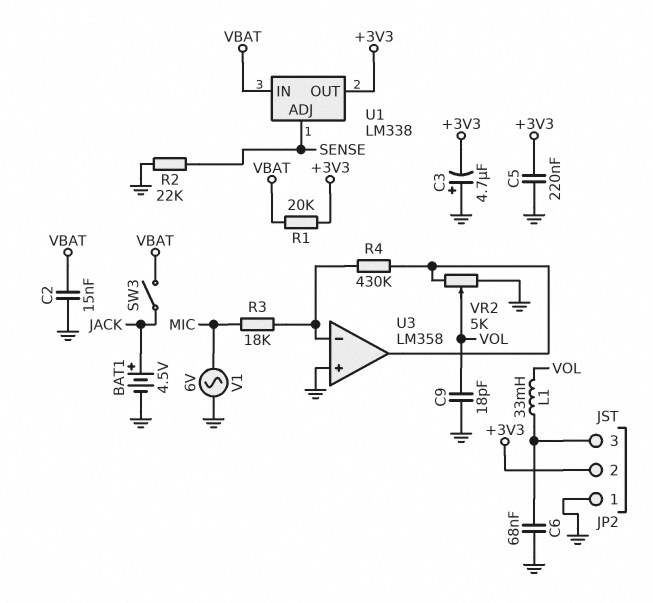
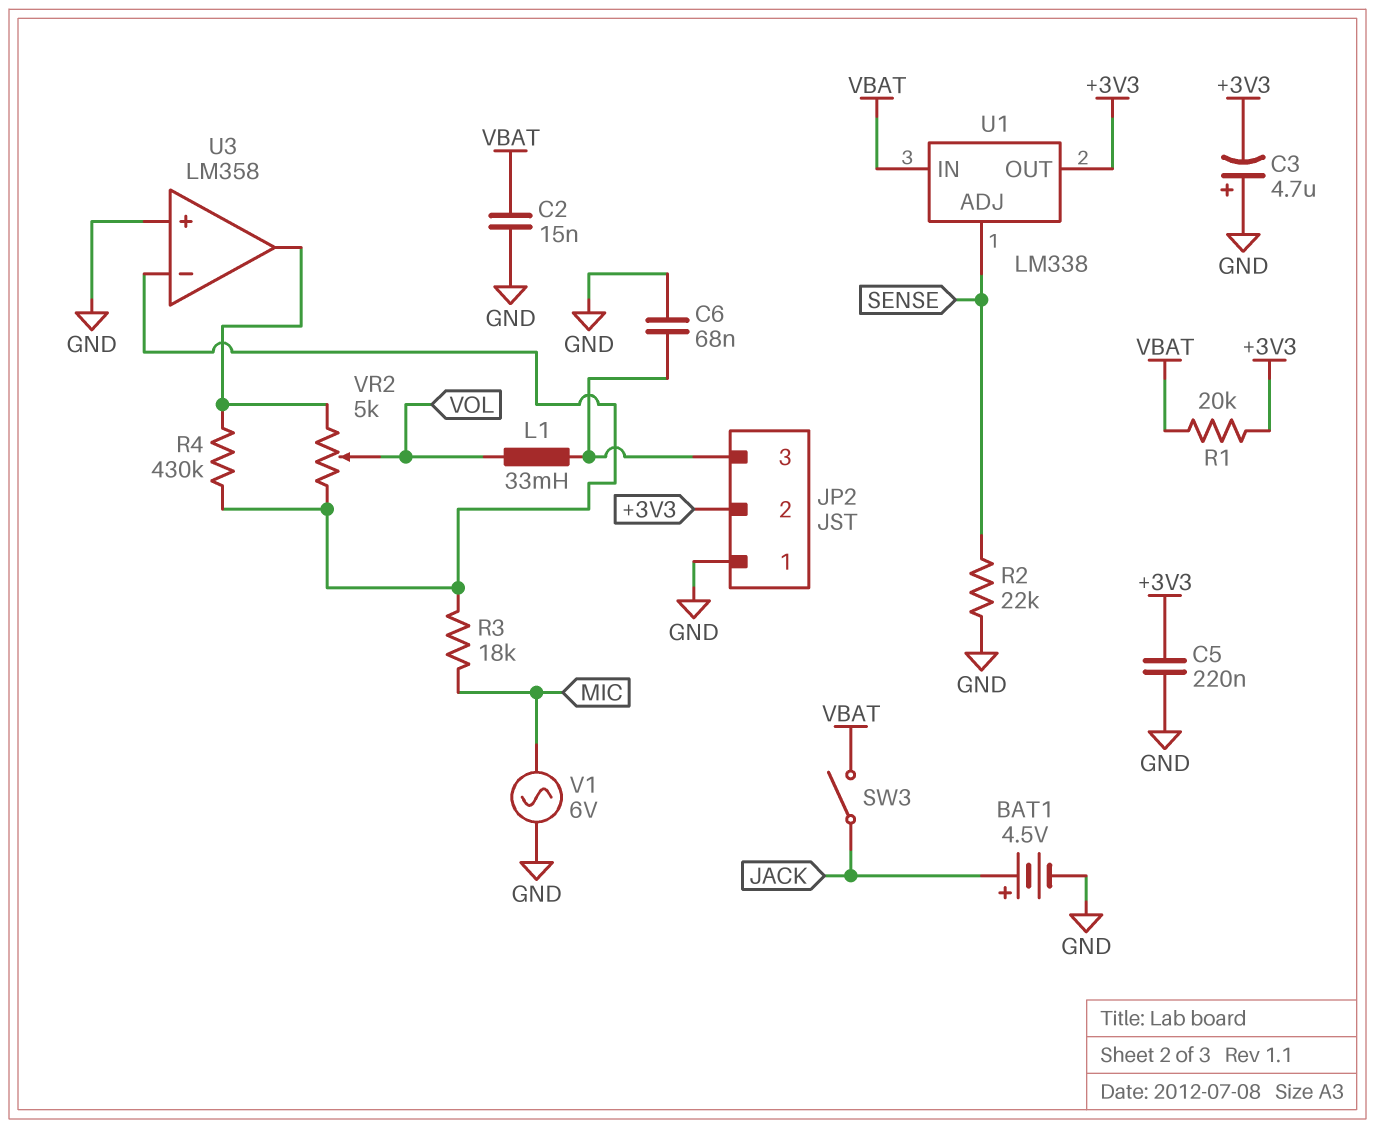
C9: 18pF (GND, VOL) -> none
VR2: 5k (GND, U3/out, wiper VOL) -> 5k (U3/in-, U3/out, wiper VOL)

